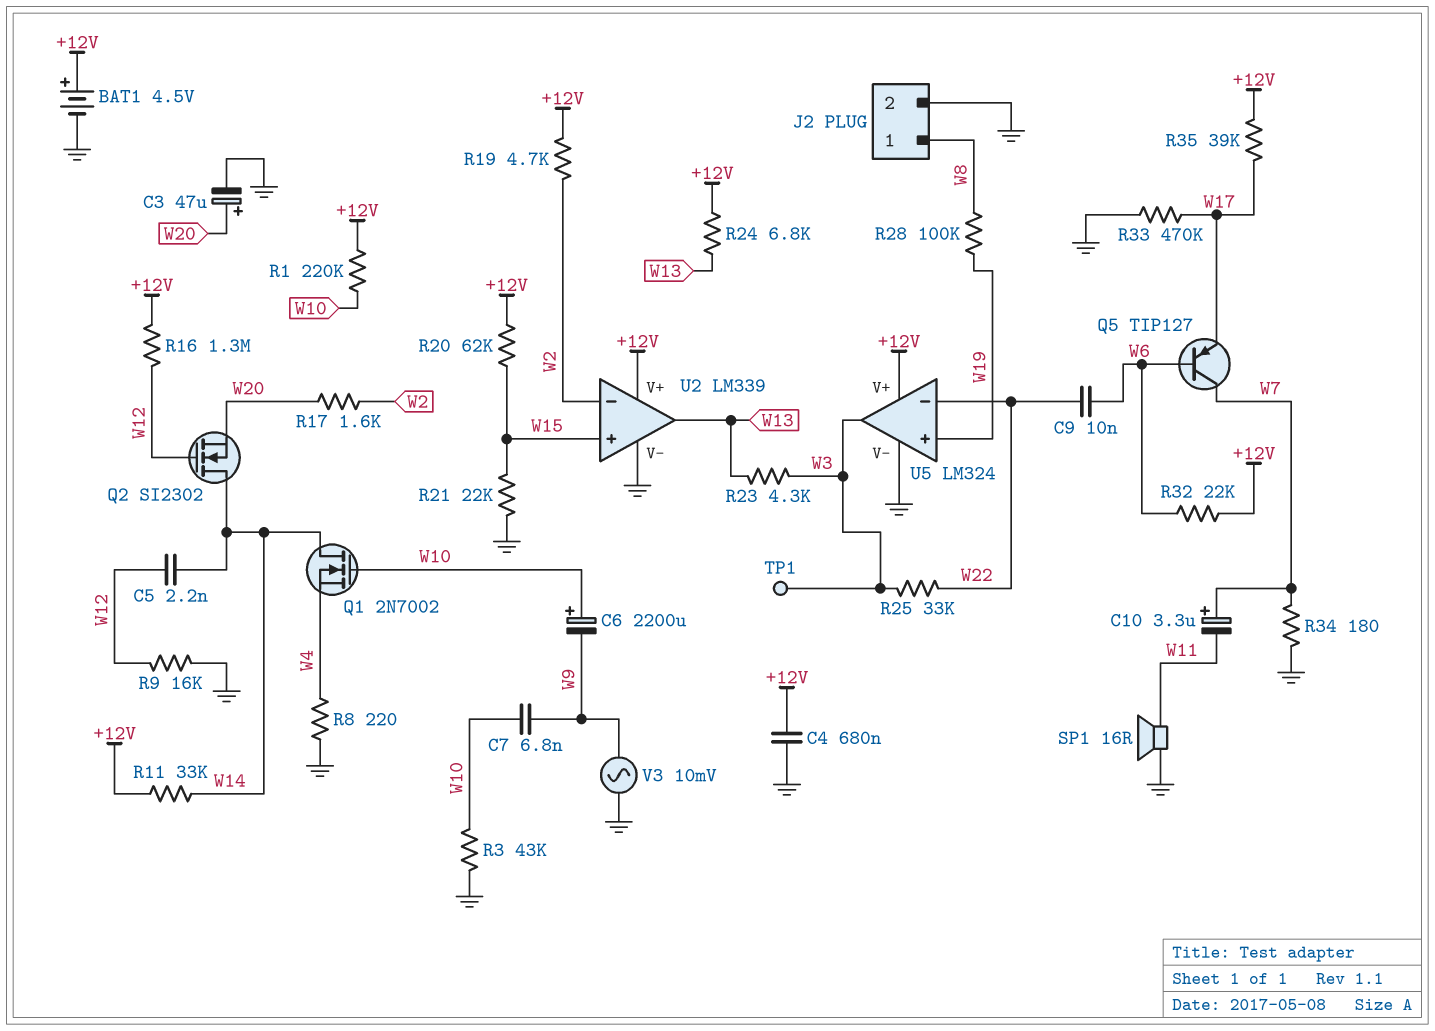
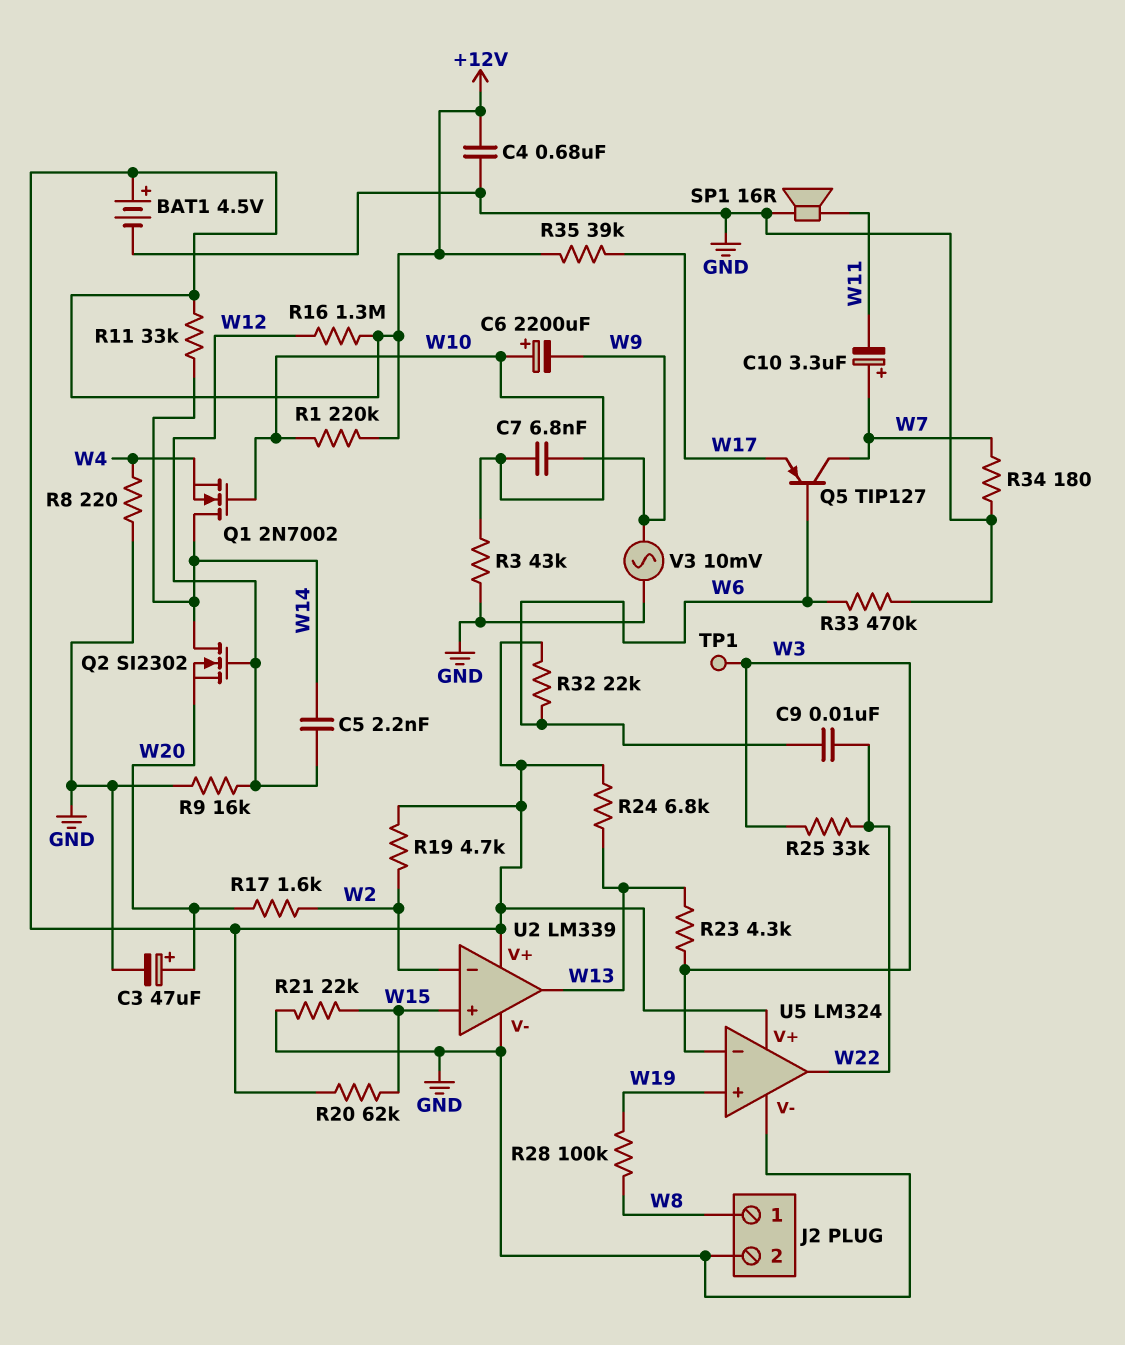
R33: 470k (GND, W17) -> 470k (GND, W6)
U5 pin in-: W22 -> W3
U5 pin out: W3 -> W22

